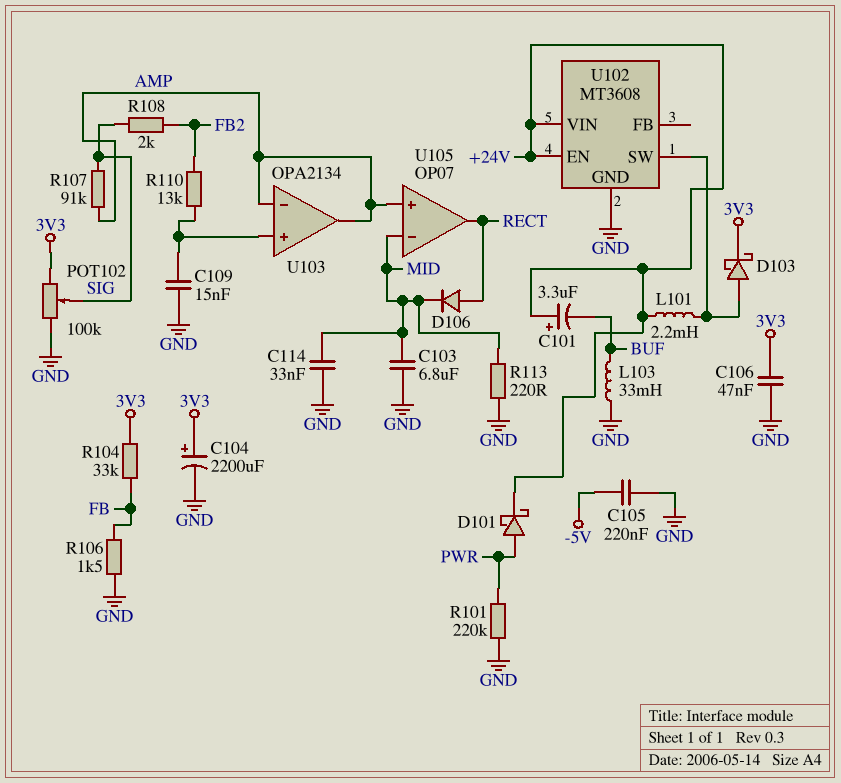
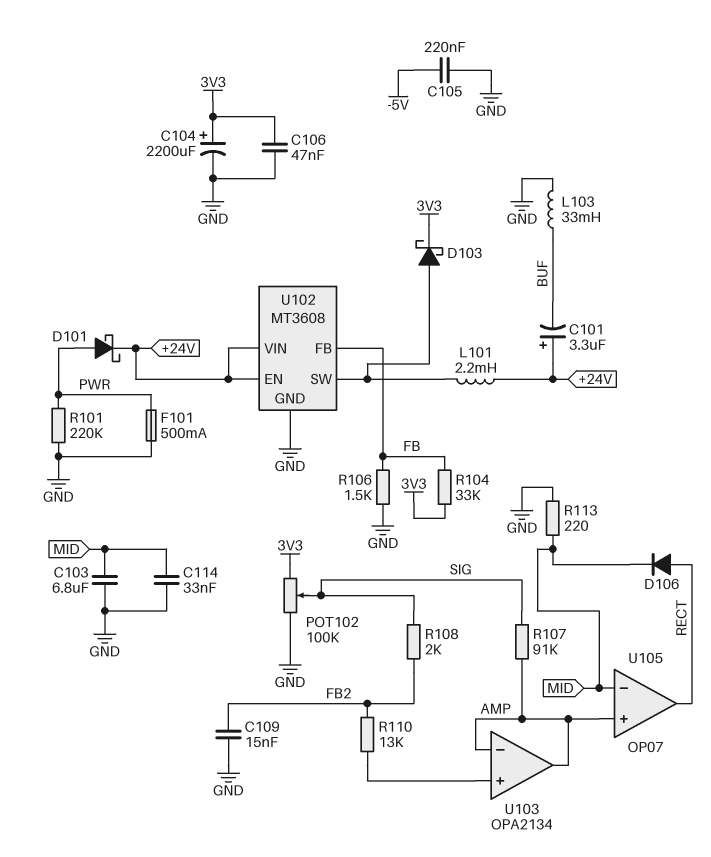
C109: 15nF (GND, U103/in+) -> 15nF (FB2, GND)
F101: none -> 500mA (GND, PWR)
U102 pin FB: none -> FB

